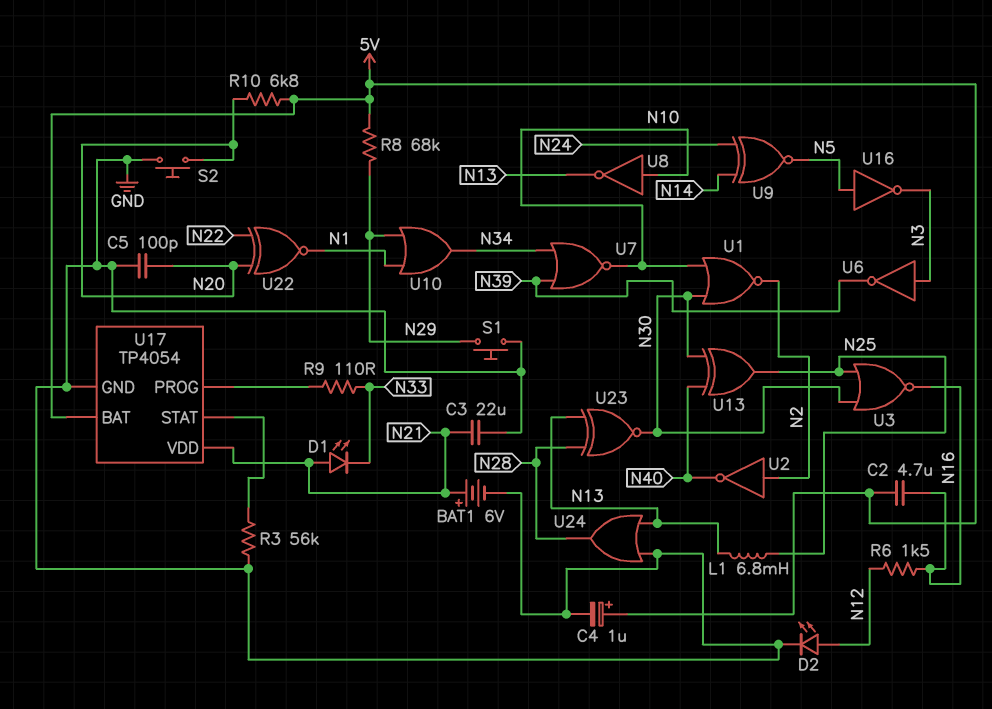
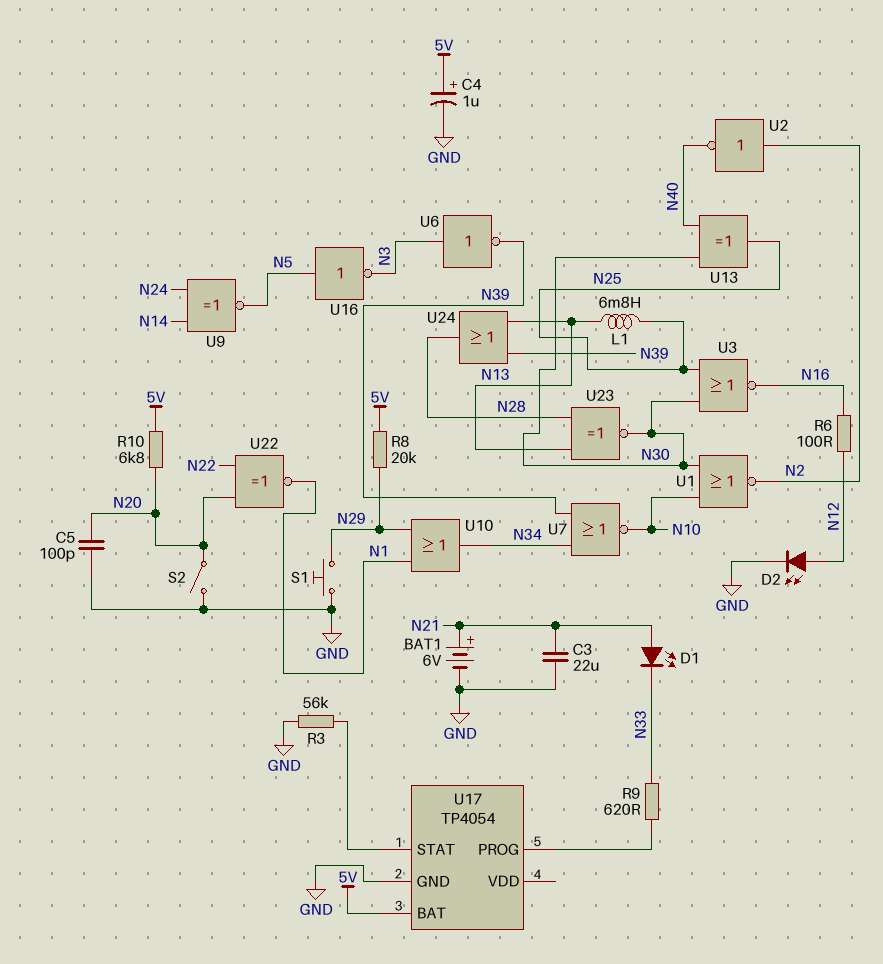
C2: 4.7uF (5V, N16) -> none
R6: 1.5k (N12, N16) -> 100 (N12, N16)
R8: 68k (5V, N29) -> 20k (5V, N29)
R9: 110 (N33, U17/PROG) -> 620 (N33, U17/PROG)
S2: button (GND, N20) -> switch (GND, N20)
U8: NOT (in N10, out N13) -> none
U17 pin VDD: N21 -> none
U24: OR (in GND, in N13, out N28) -> OR (in N13, in N39, out N28)

